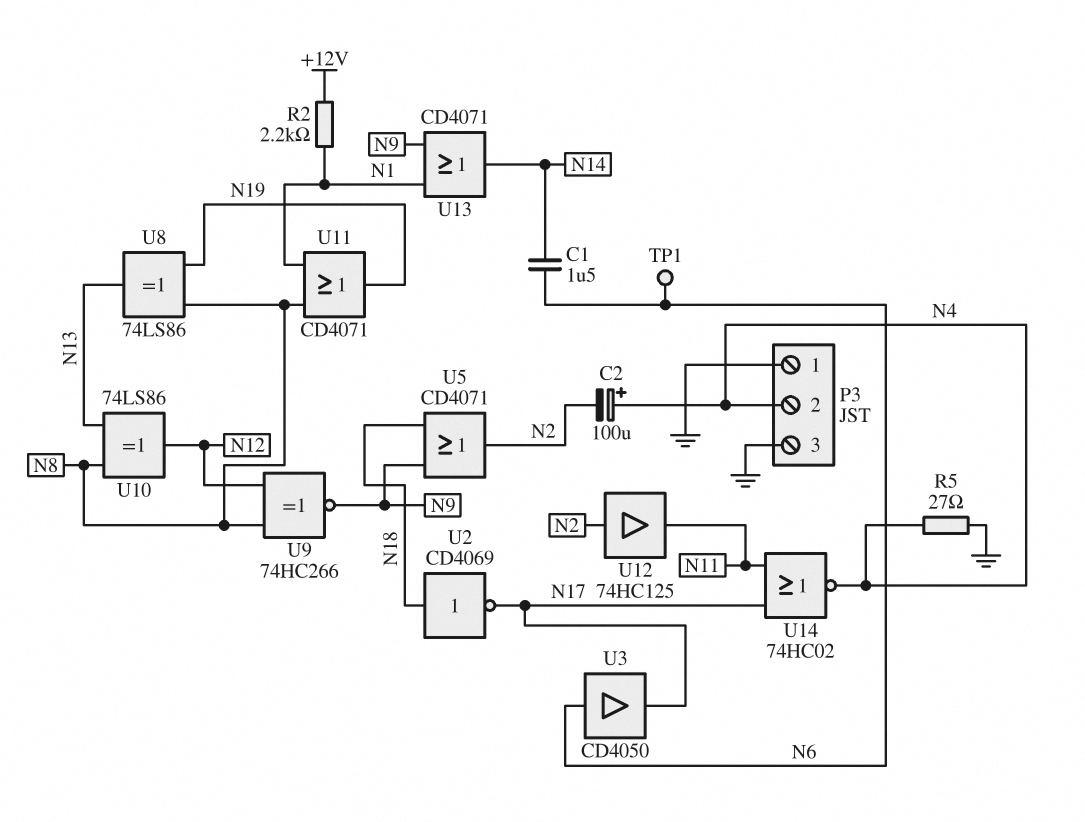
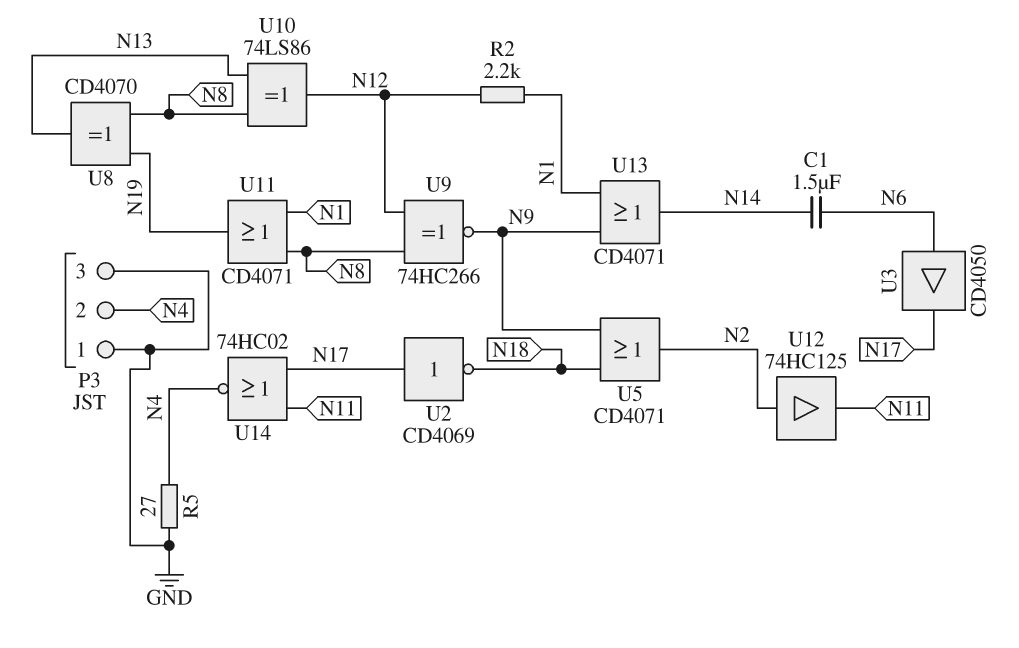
C2: 100uF (plus N4, minus N2) -> none
R2: 2.2k (+12V, N1) -> 2.2k (N1, N12)
TP1: test point (N6) -> none
U2: NOT CD4069 (in N18, out N17) -> NOT CD4069 (in N17, out N18)
U8: XOR 74LS86 (in N8, in N19, out N13) -> XOR CD4070 (in N8, in N19, out N13)

